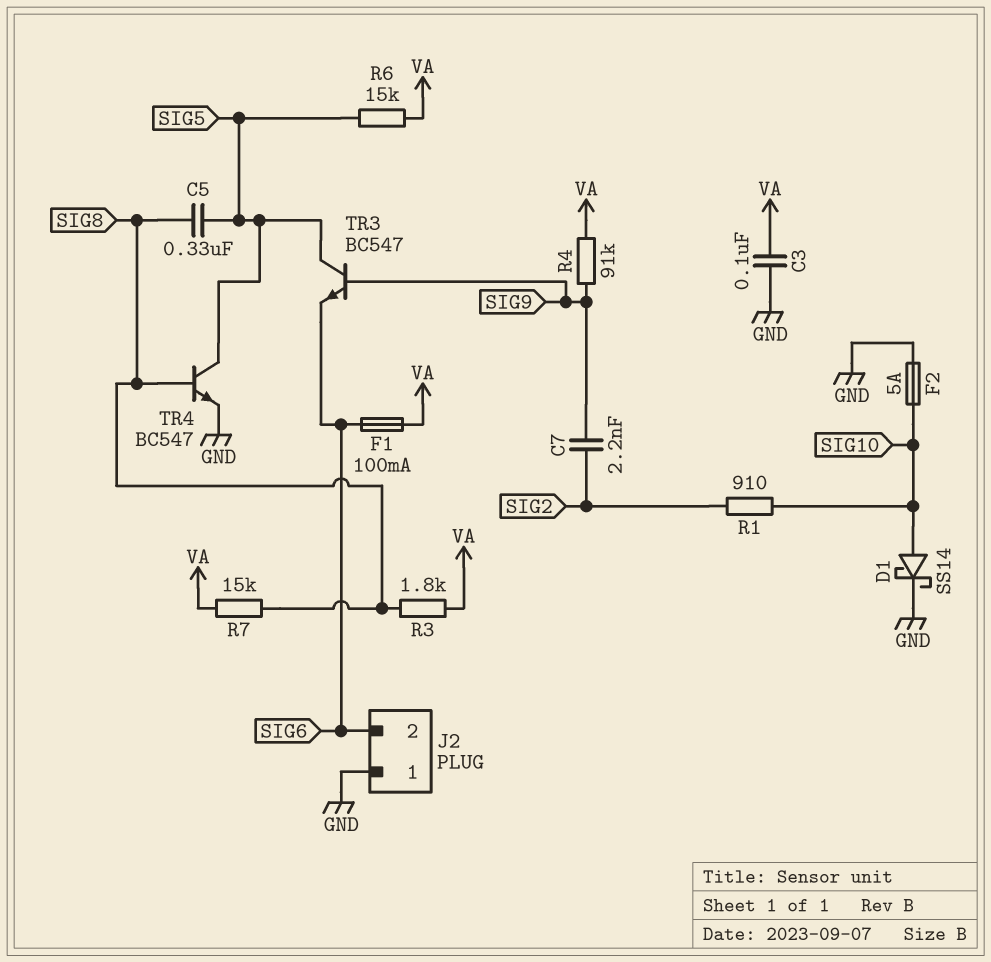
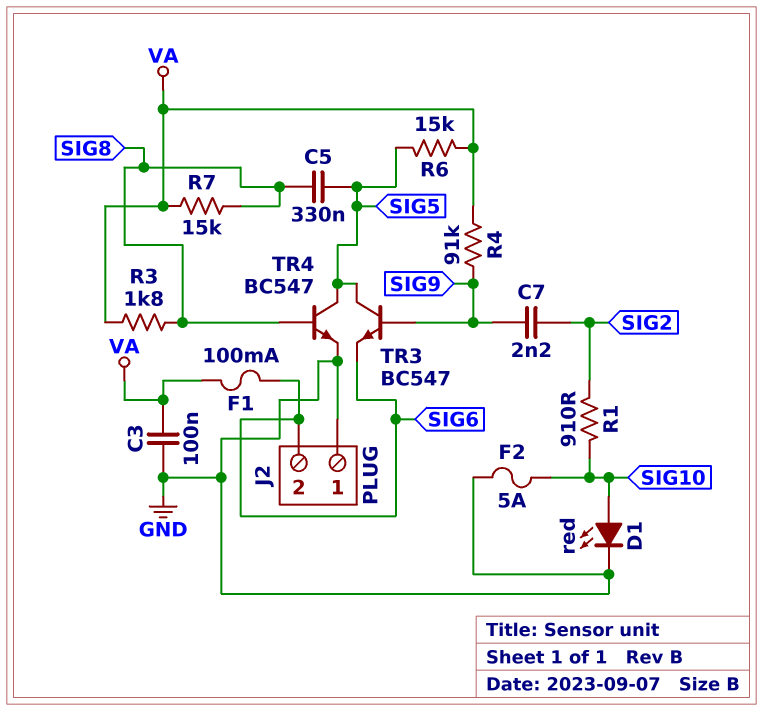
D1: schottky SS14 (A SIG10, K GND) -> LED red (A SIG10, K GND)

